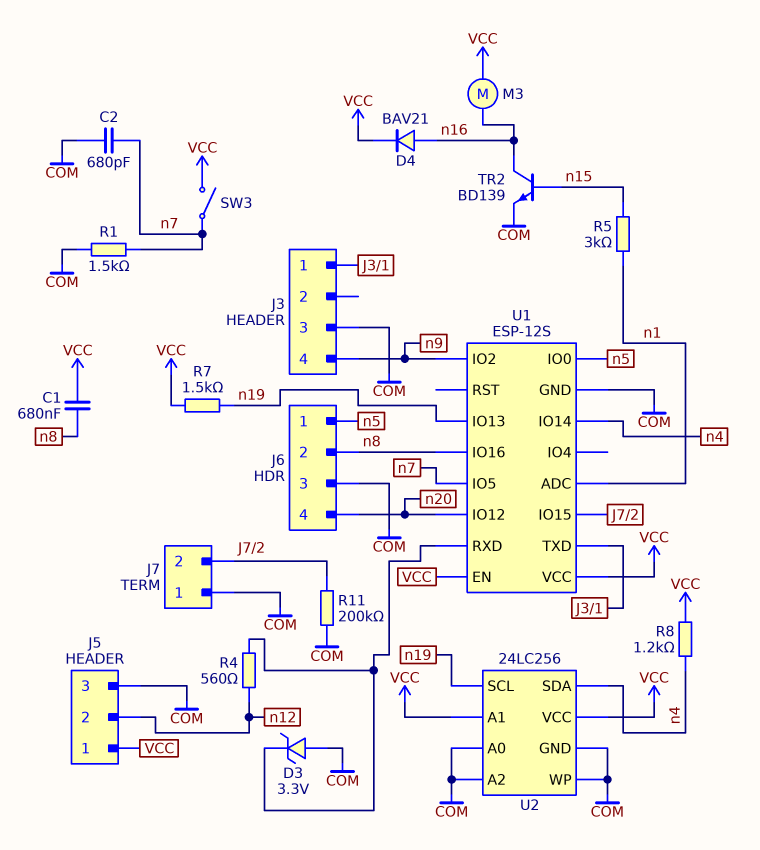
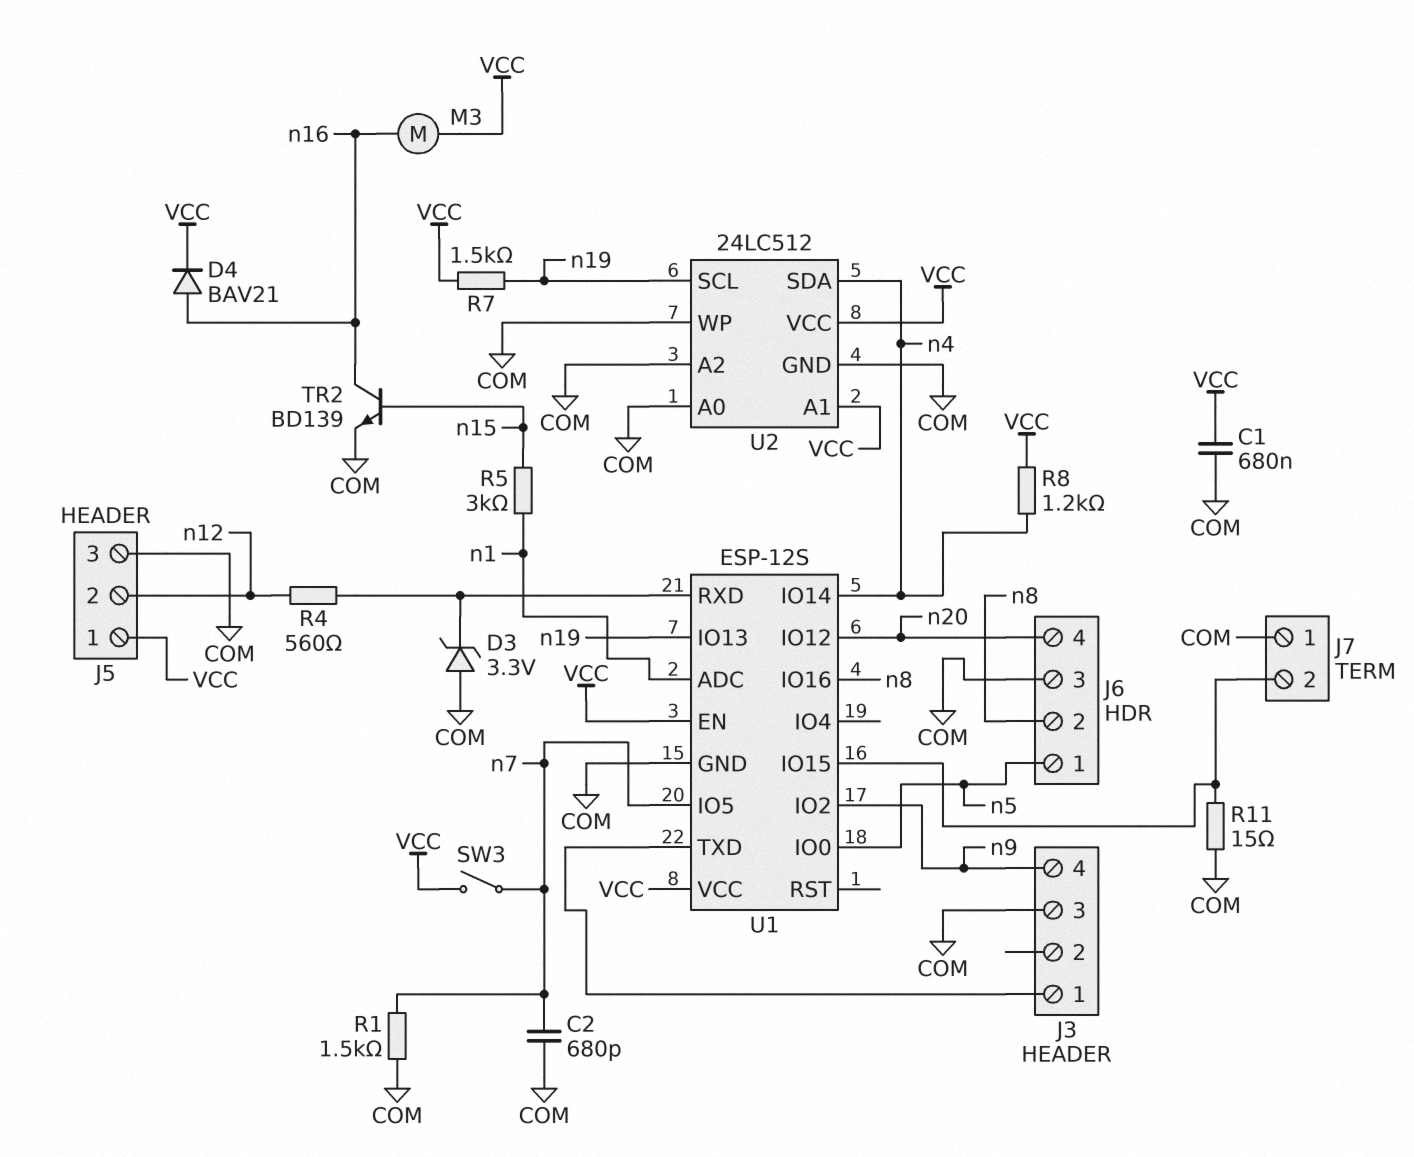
C1: 680nF (VCC, n8) -> 680nF (COM, VCC)
R11: 200k (COM, J7/2) -> 15 (COM, J7/2)
U2: 24LC256 -> 24LC512

